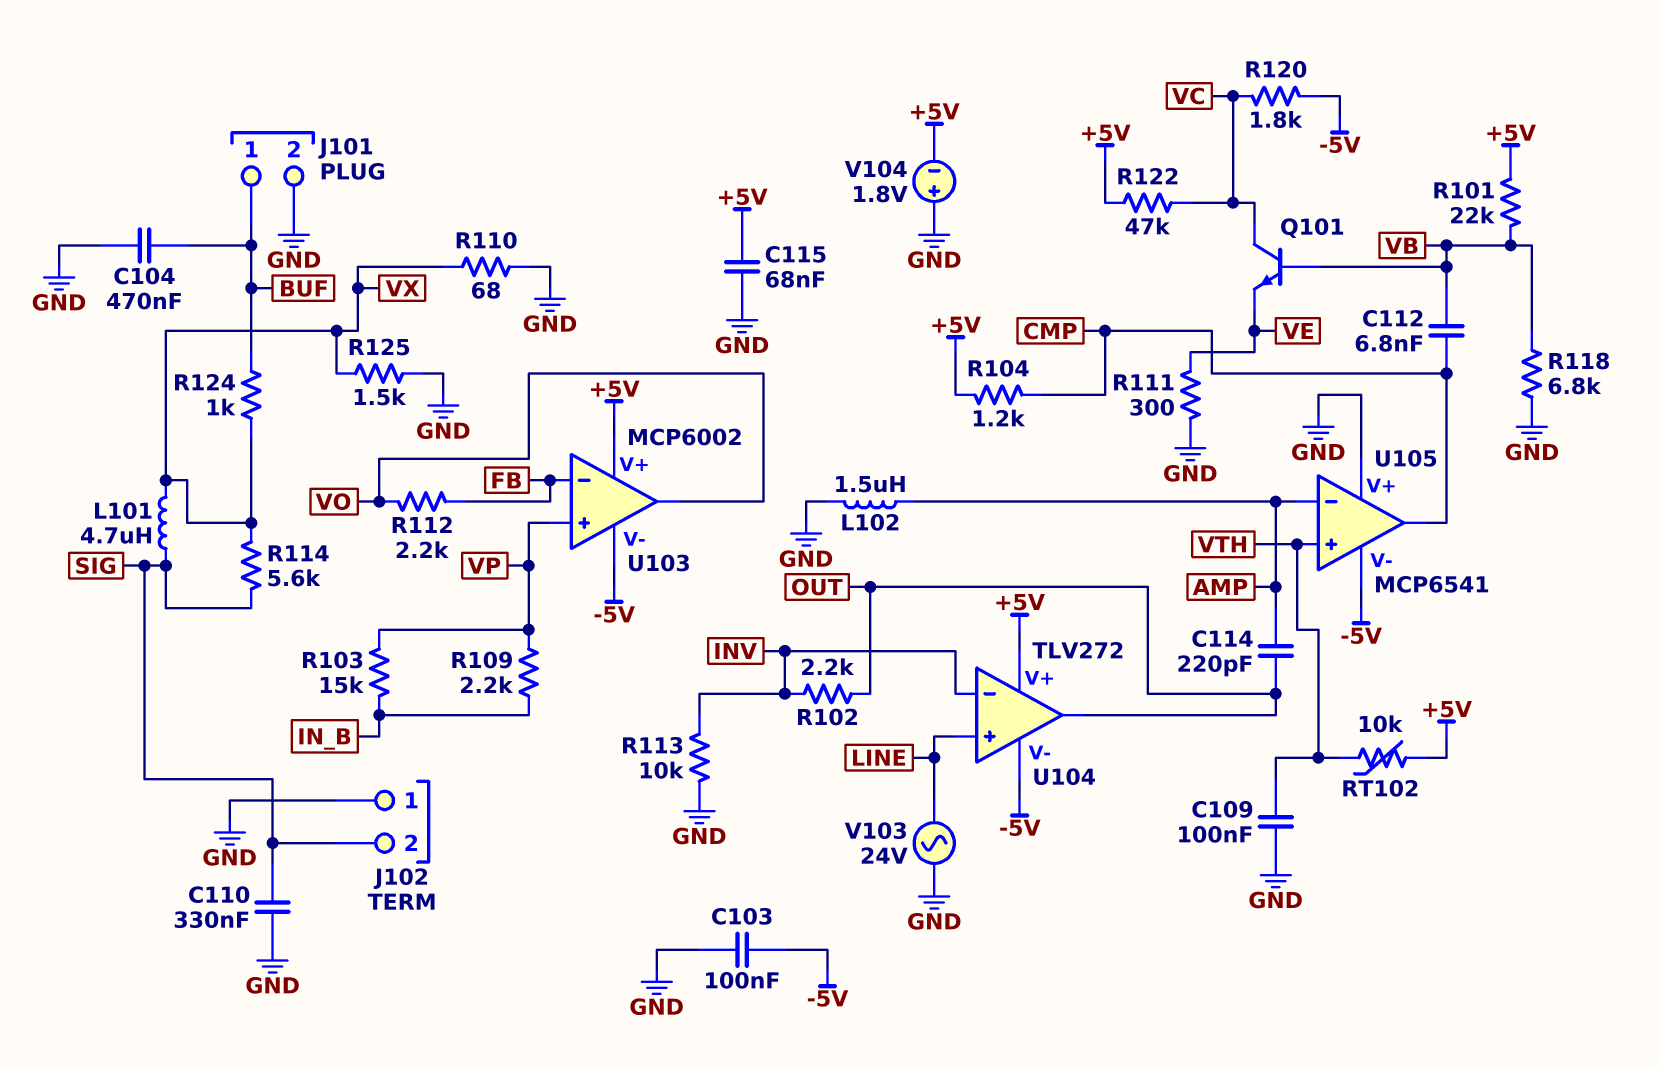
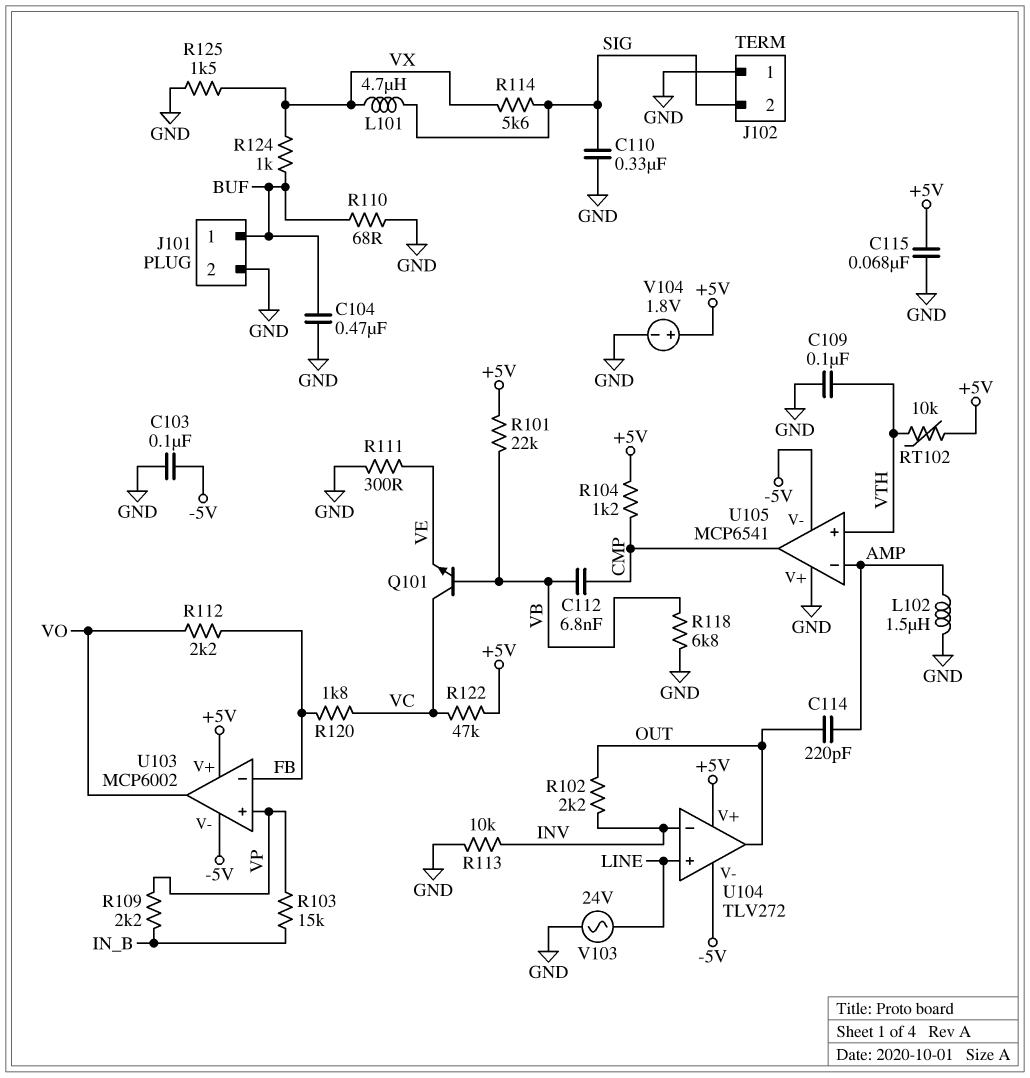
R110: 68 (GND, VX) -> 68 (BUF, GND)
R120: 1.8k (-5V, VC) -> 1.8k (FB, VC)
V104: 1.8V (plus GND, minus +5V) -> 1.8V (plus +5V, minus GND)

